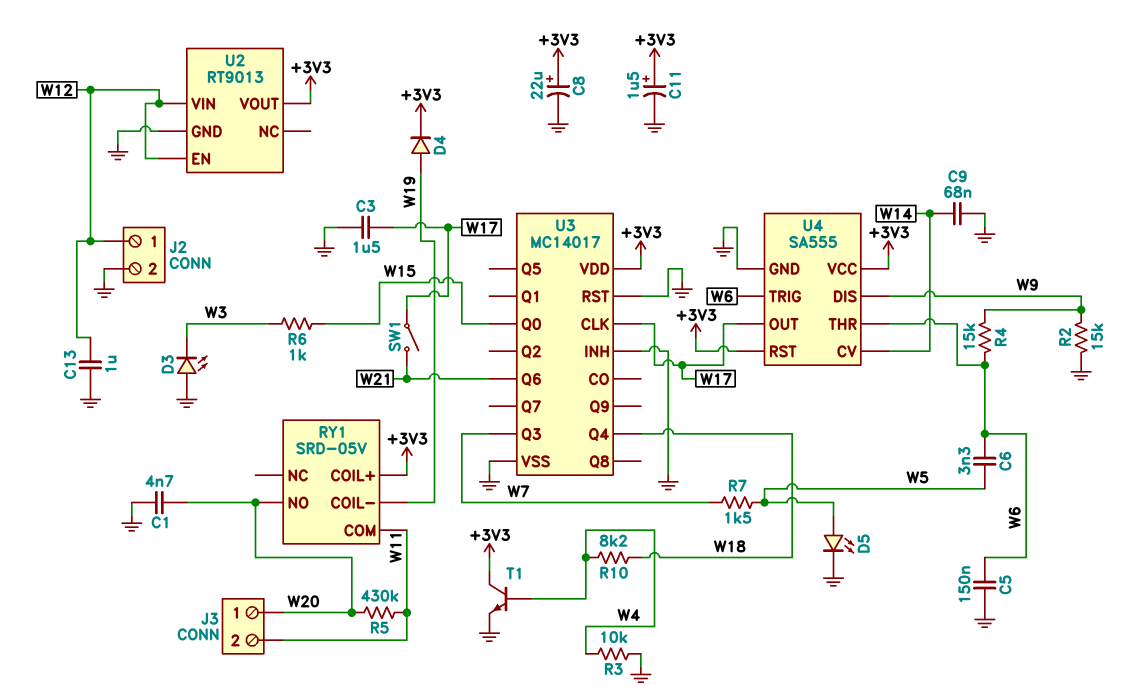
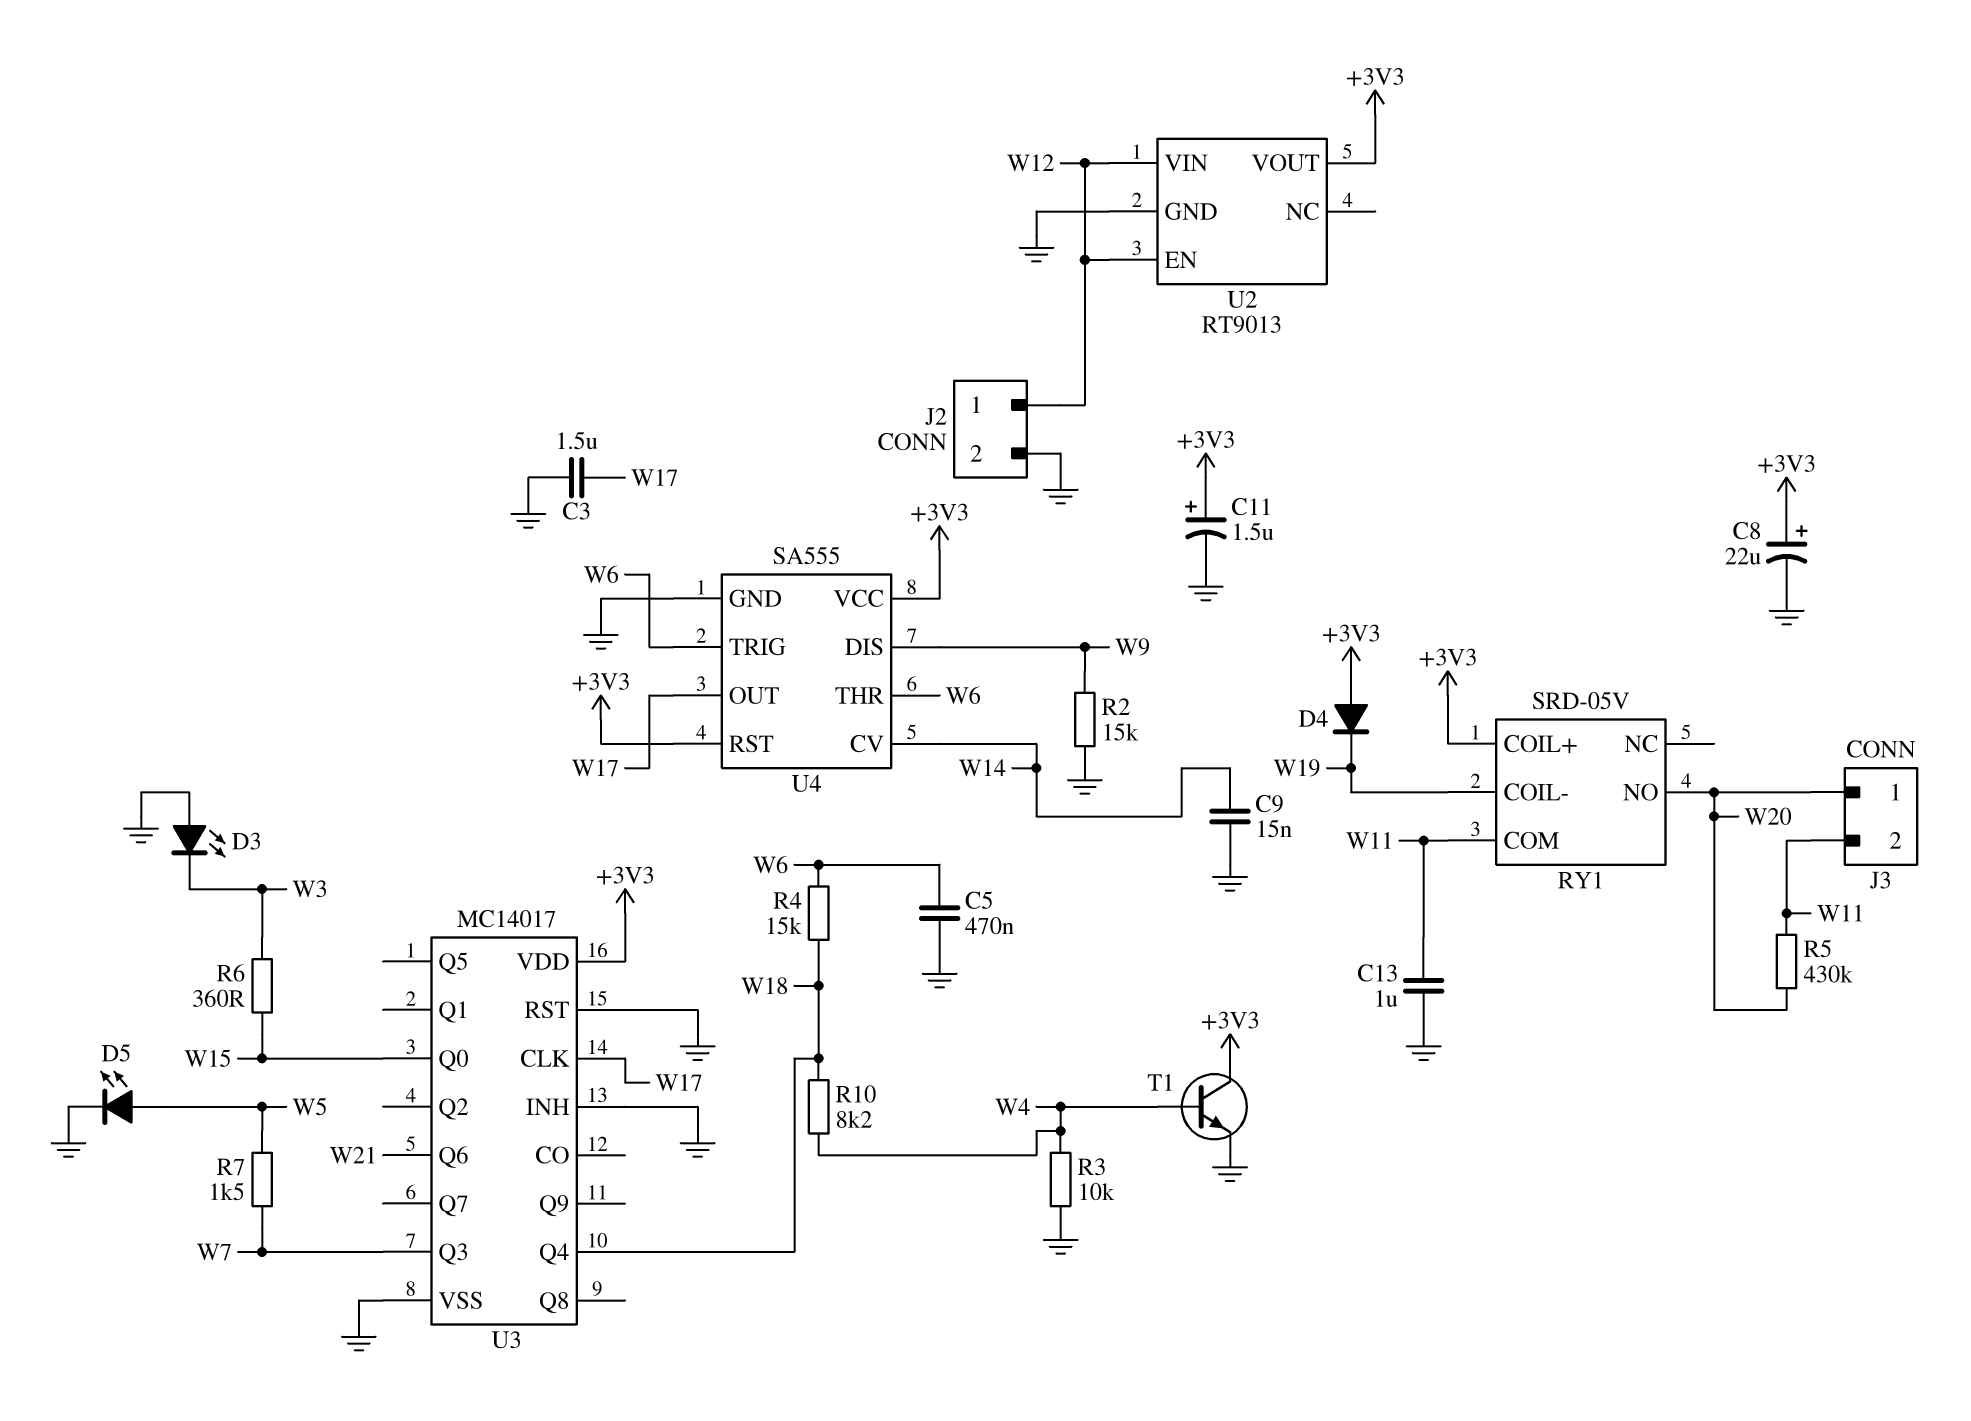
C1: 4.7nF (GND, W20) -> none
C5: 150nF (GND, W6) -> 470nF (GND, W6)
C6: 3.3nF (W5, W6) -> none
C9: 68nF (GND, W14) -> 15nF (GND, W14)
C13: 1uF (GND, W12) -> 1uF (GND, W11)
D4: diode (A W19, K +3V3) -> diode (A +3V3, K W19)
R4: 15k (W6, W9) -> 15k (W6, W18)
R6: 1k (W3, W15) -> 360 (W3, W15)
SW1: switch (W17, W21) -> none

